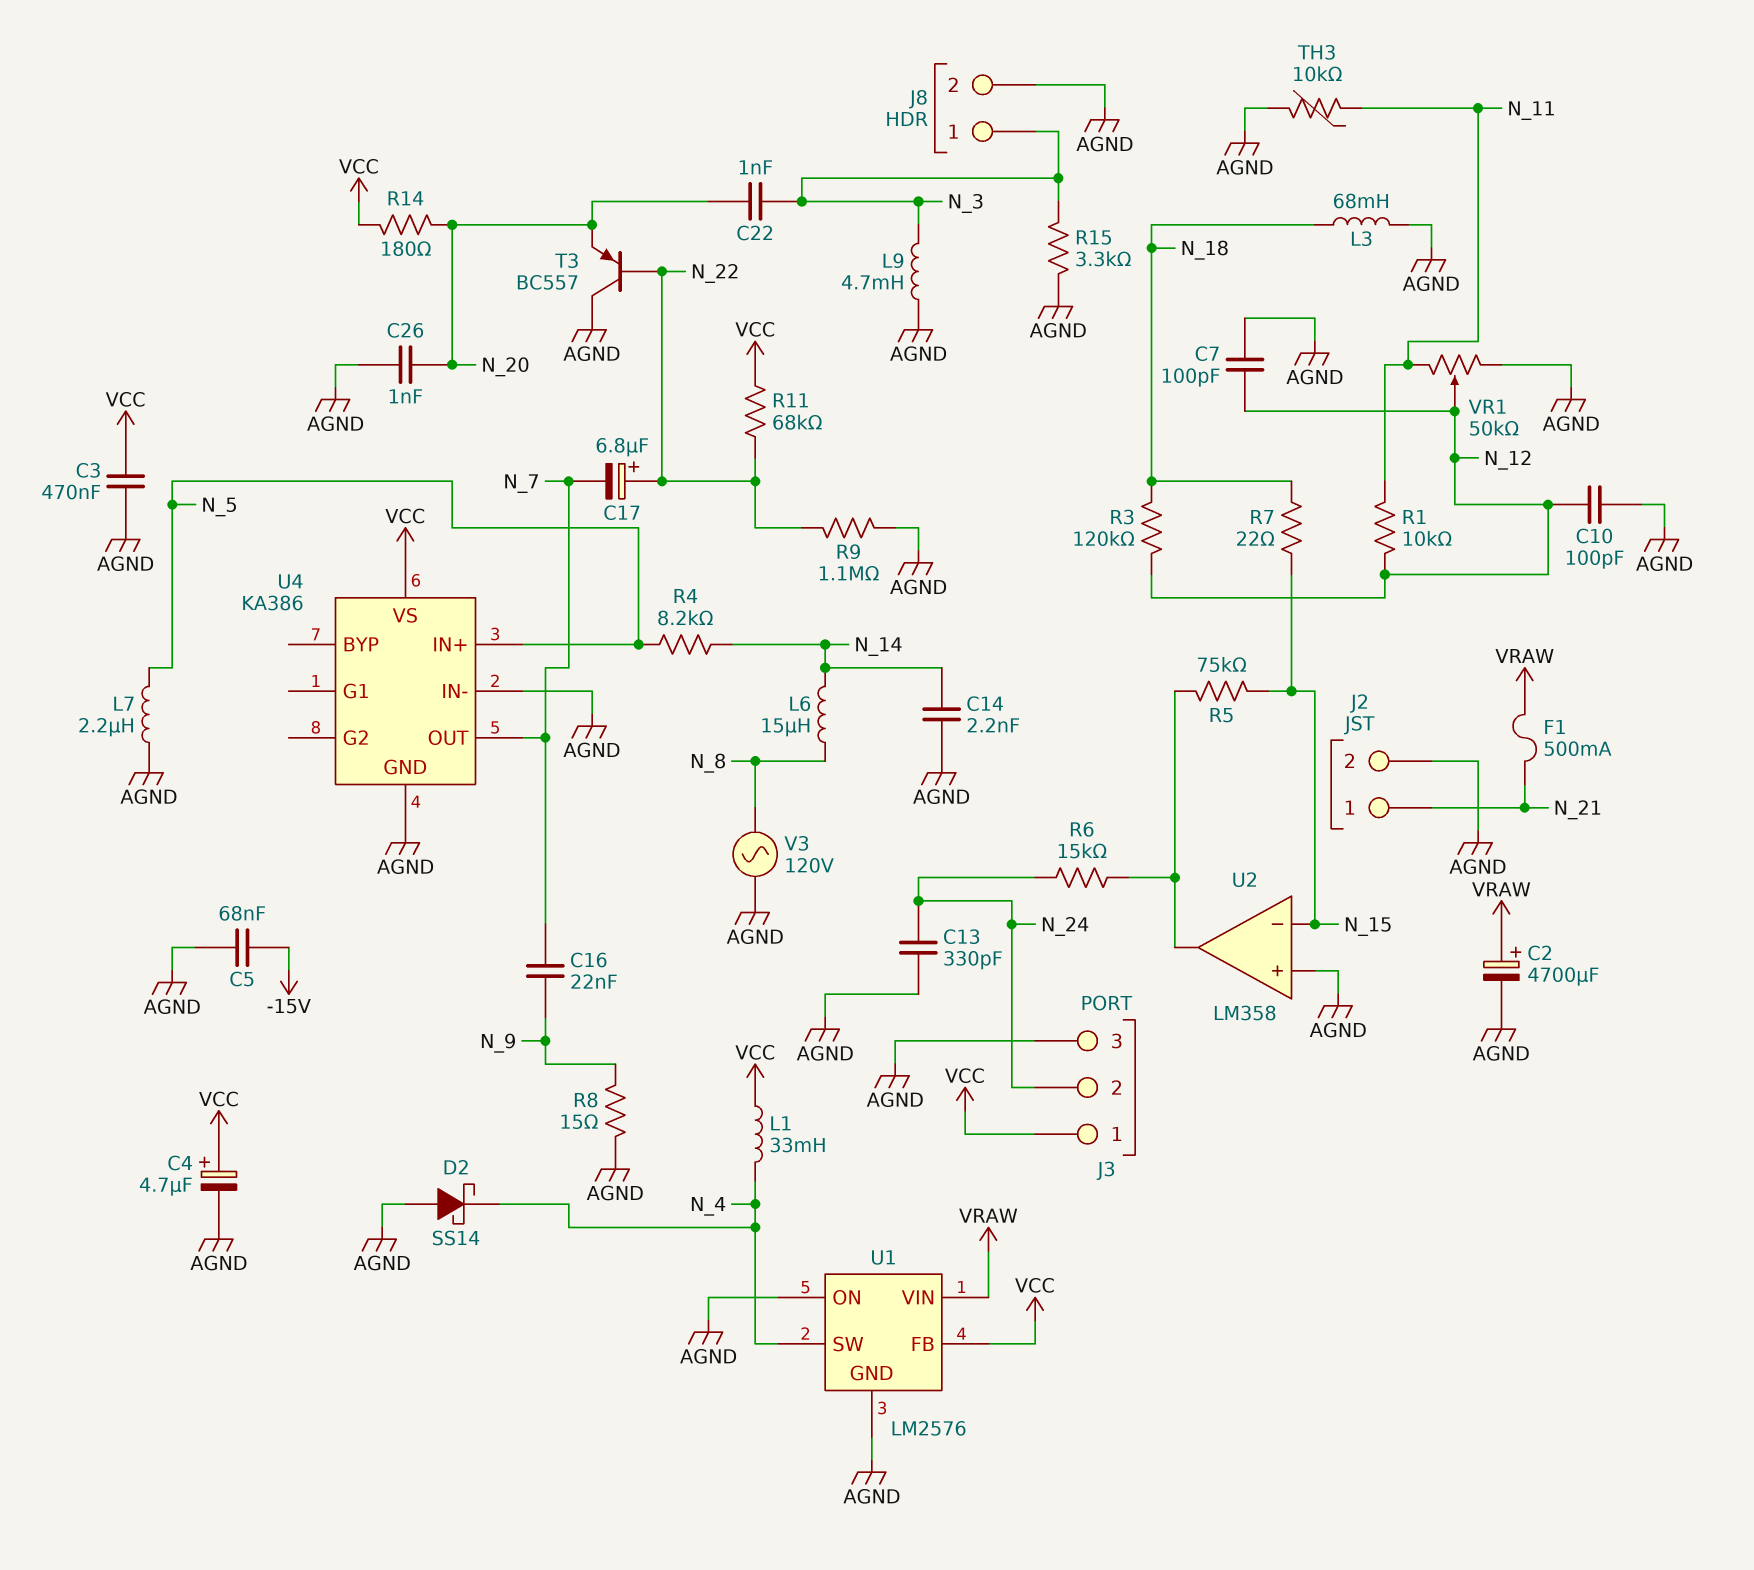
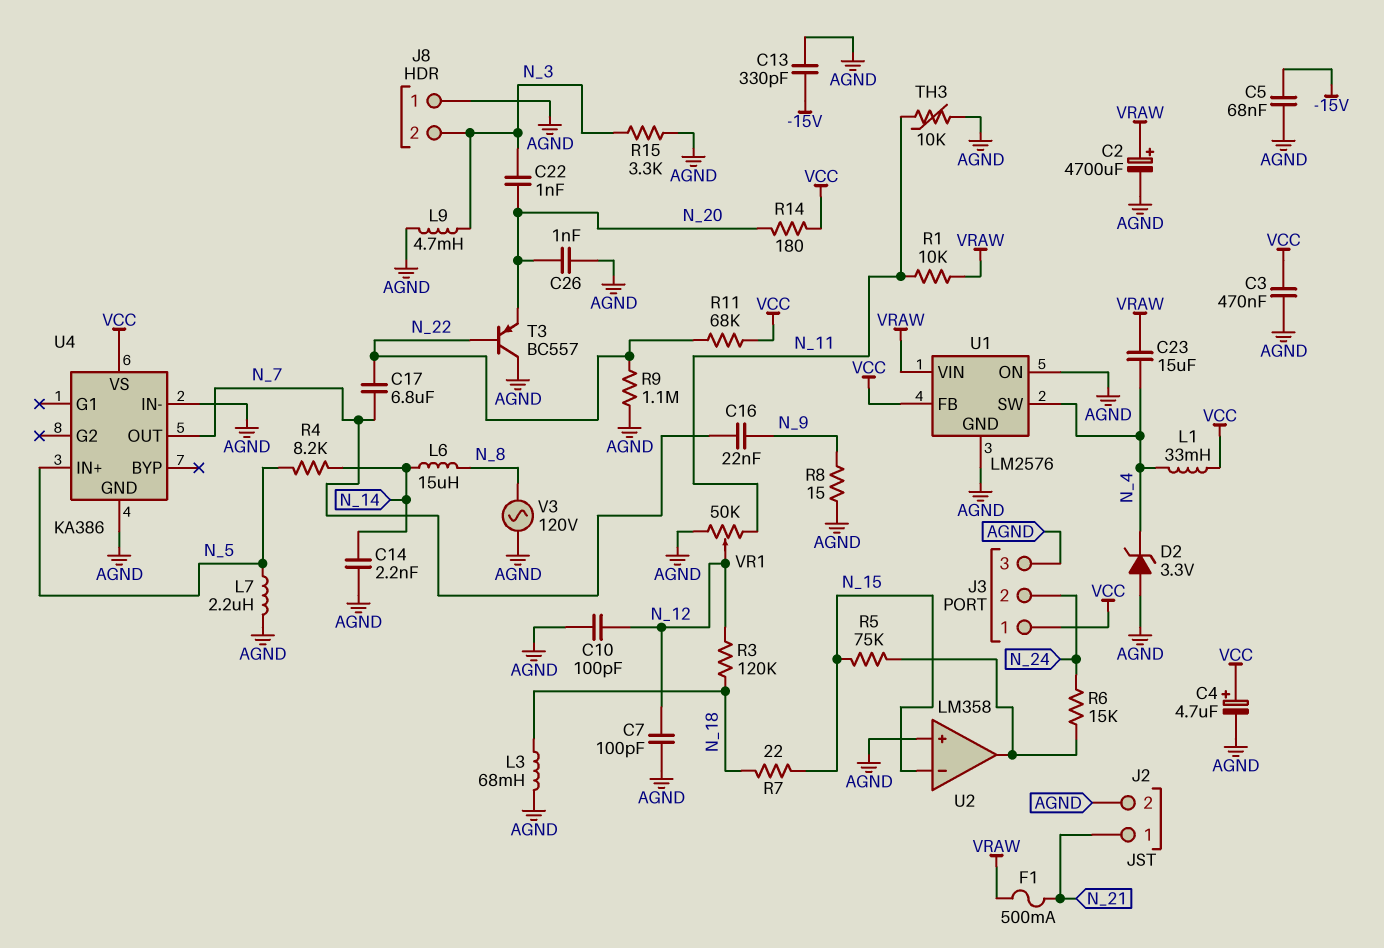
C13: 330pF (AGND, N_24) -> 330pF (-15V, AGND)
C17: 6.8uF (plus N_22, minus N_7) -> 6.8uF (N_7, N_22)
C23: none -> 15uF (N_4, VRAW)
D2: schottky SS14 (A AGND, K N_4) -> zener 3.3V (A AGND, K N_4)
J8 pin 1: N_3 -> AGND
J8 pin 2: AGND -> N_3
R1: 10k (N_11, N_12) -> 10k (N_11, VRAW)

